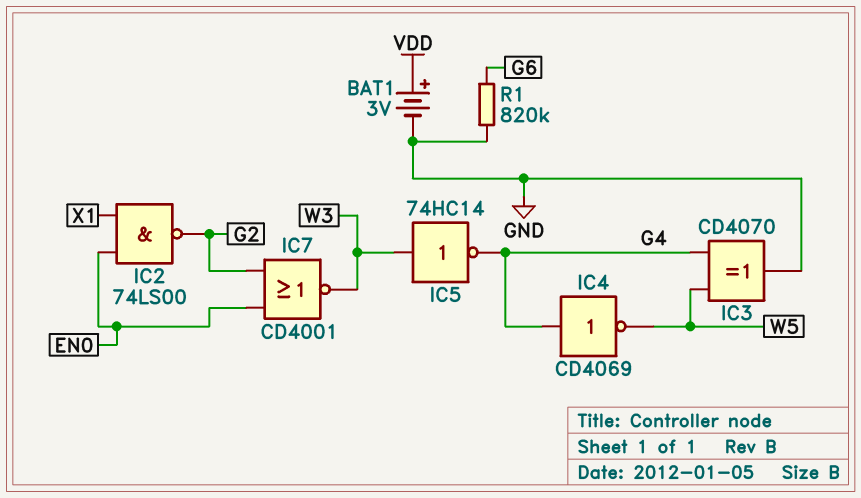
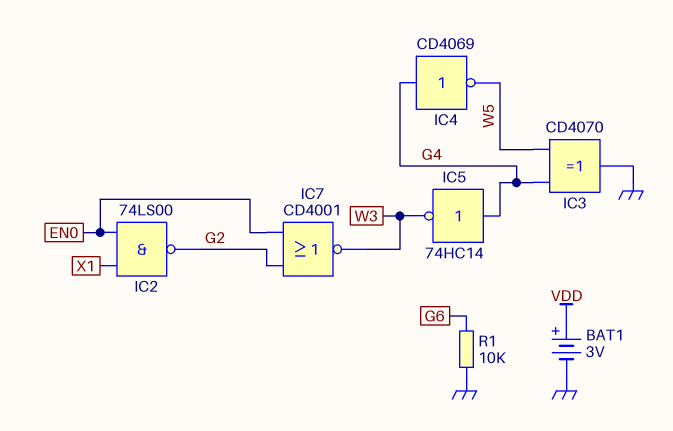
IC5: NOT 74HC14 (in W3, out G4) -> NOT 74HC14 (in G4, out W3)
R1: 820k (G6, GND) -> 10k (G6, GND)

